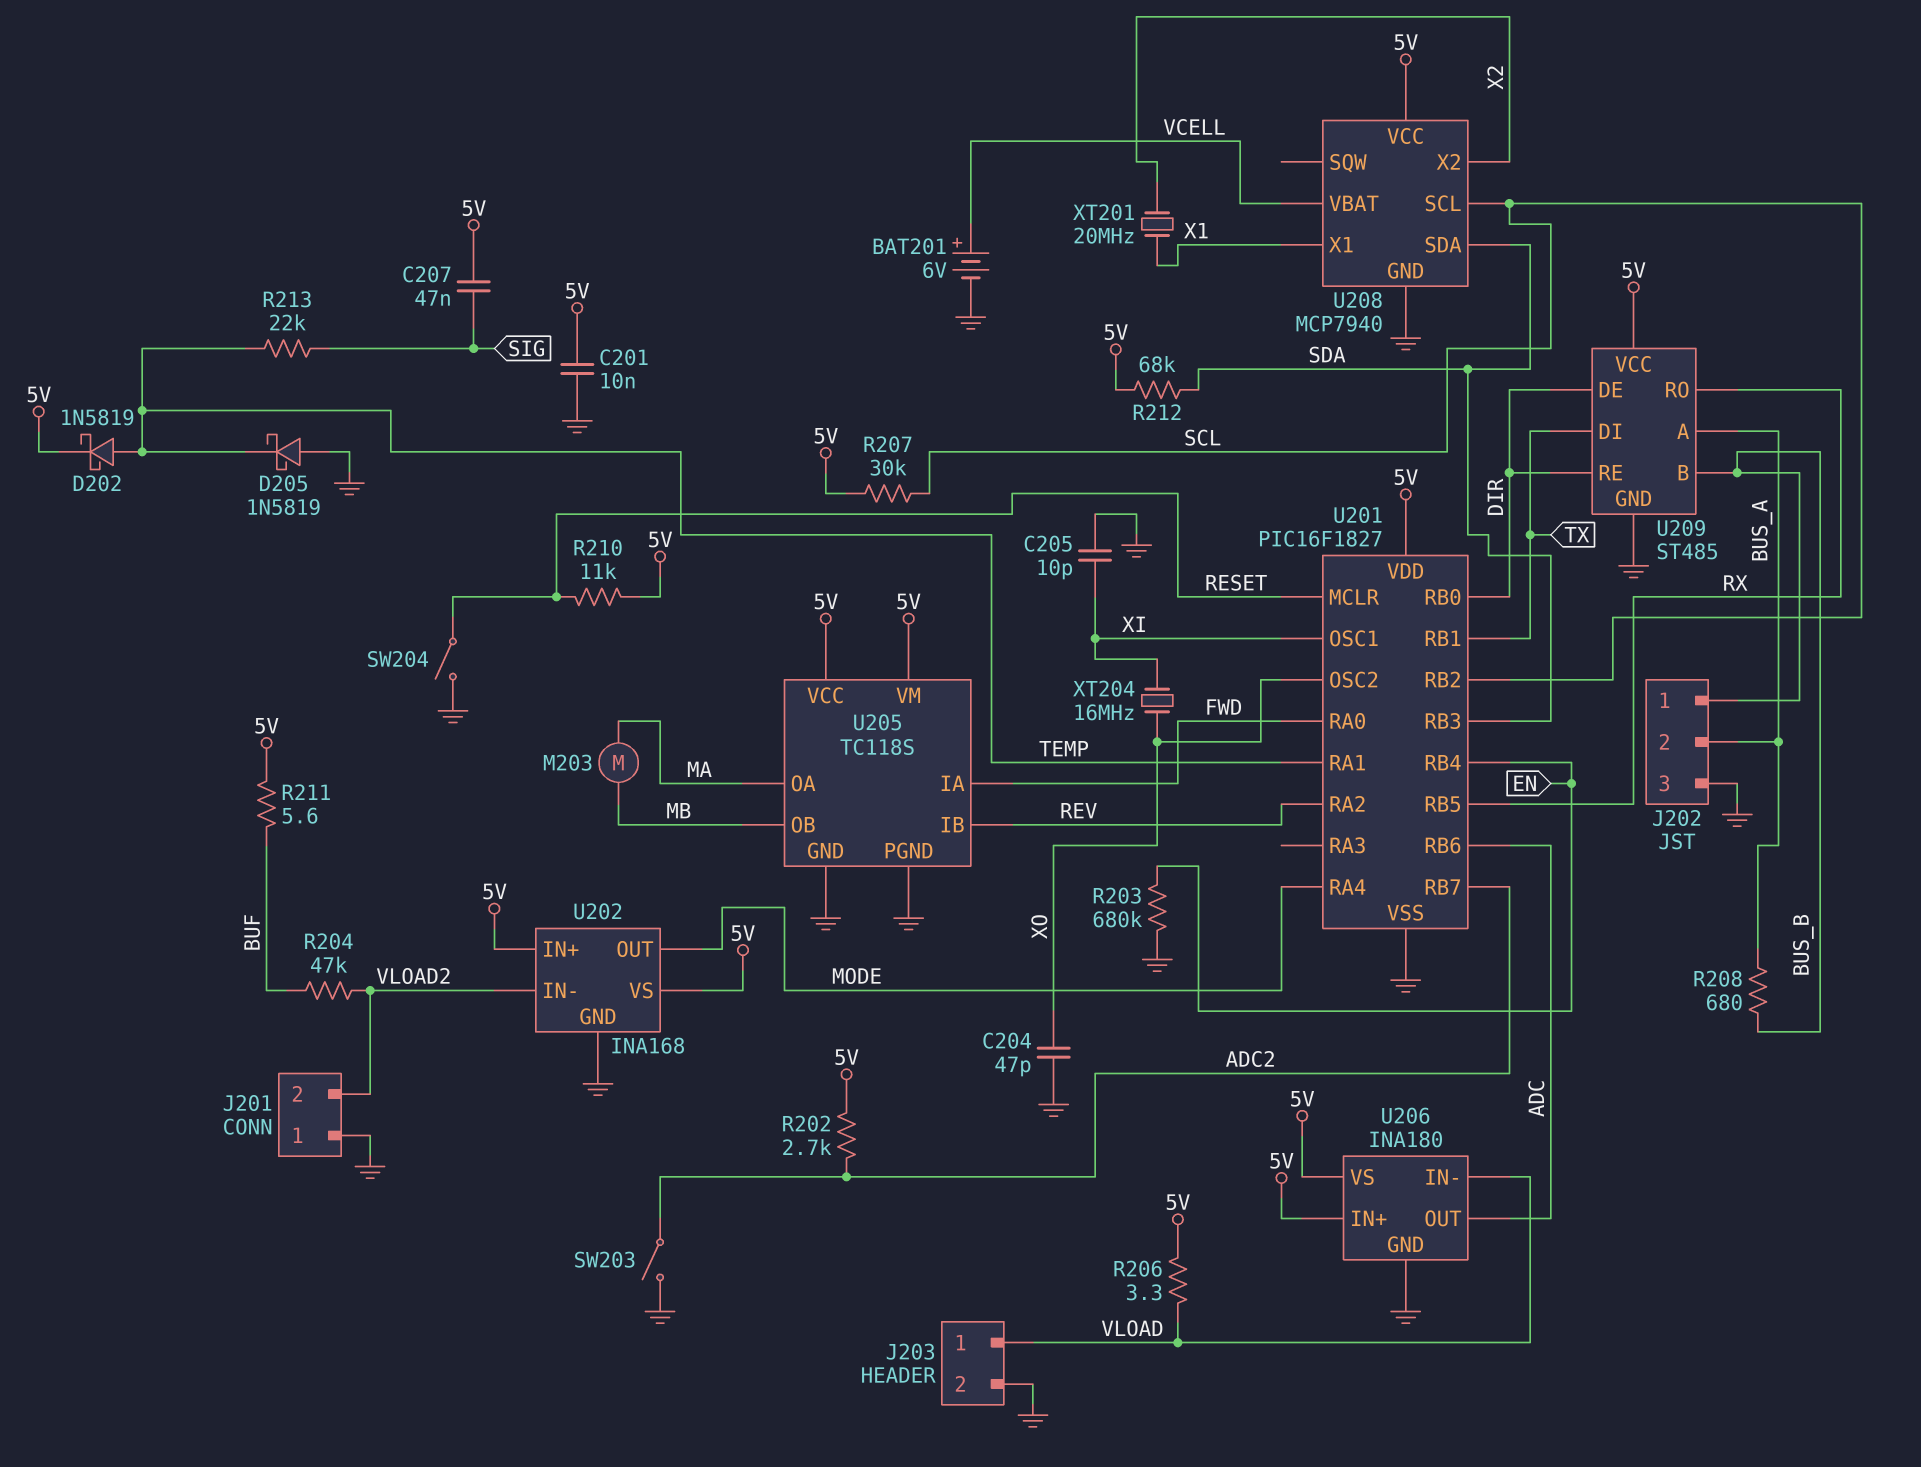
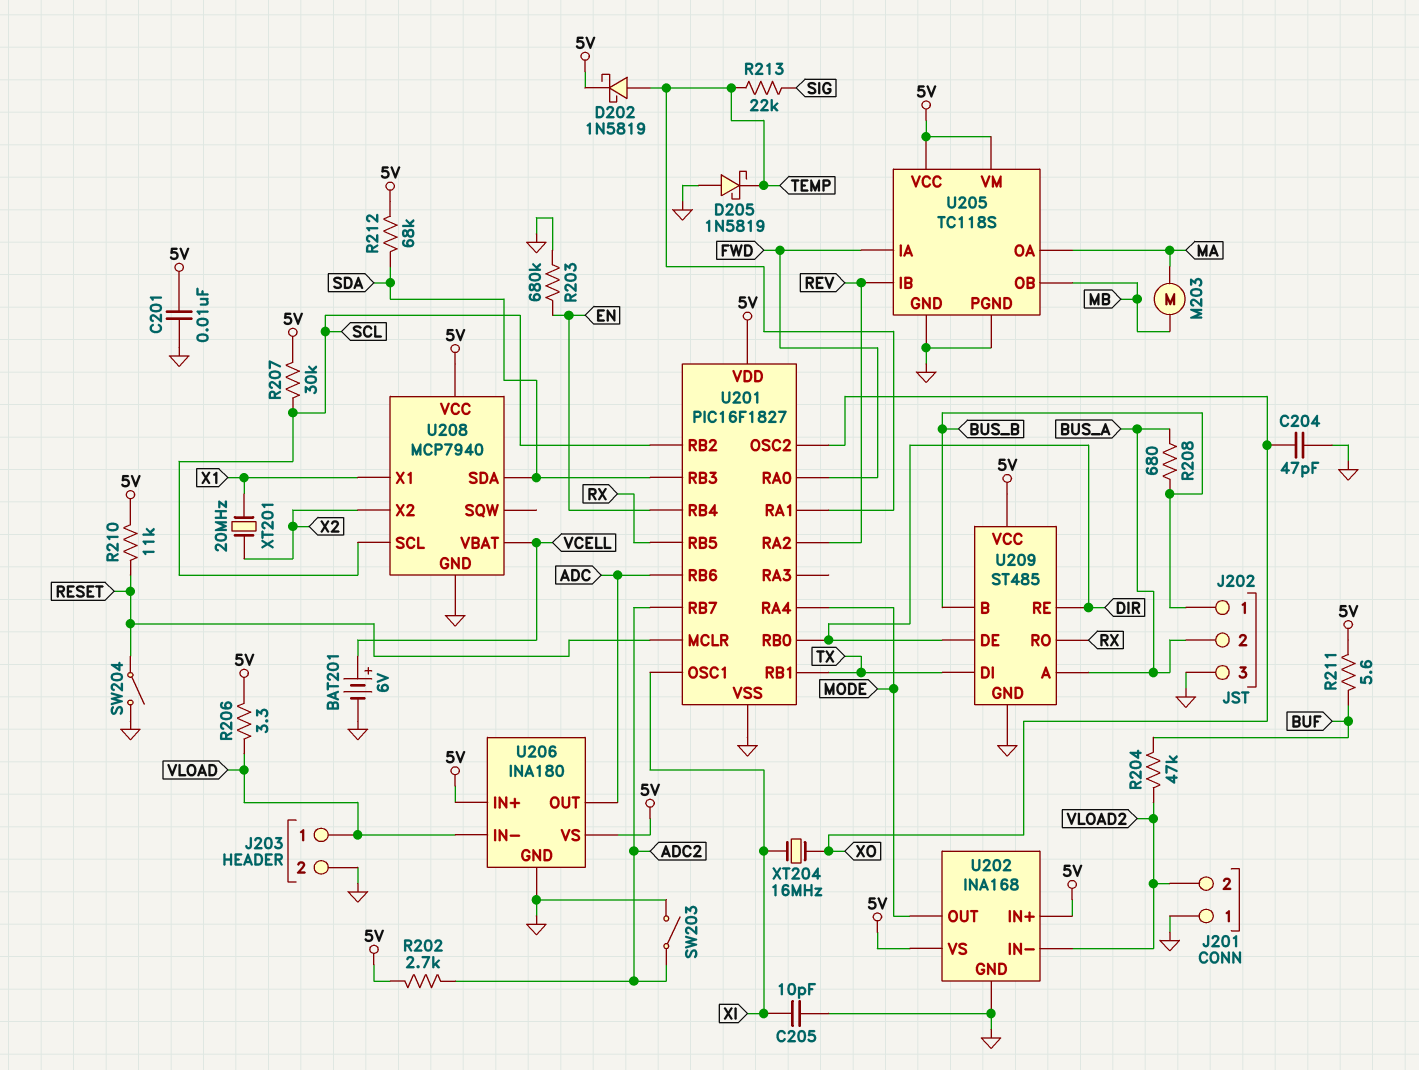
C207: 47nF (5V, SIG) -> none

